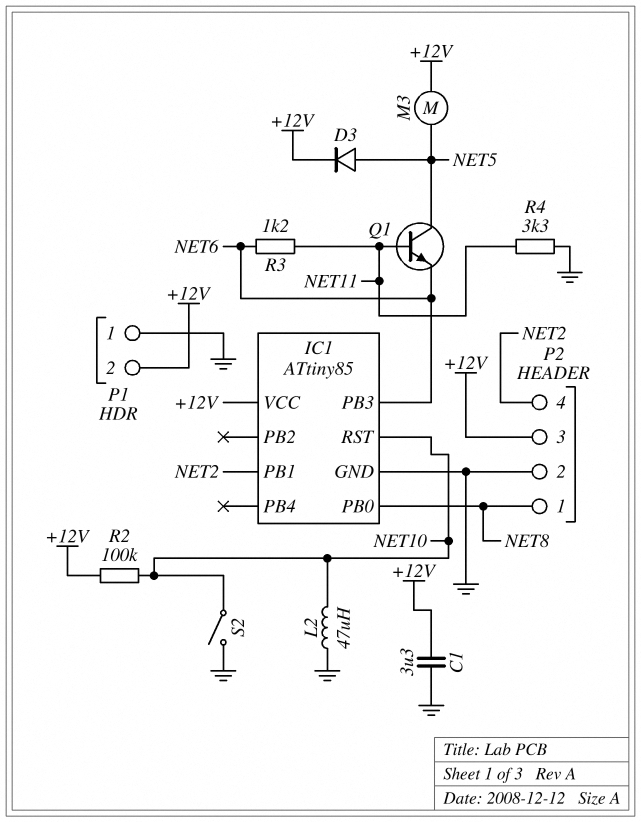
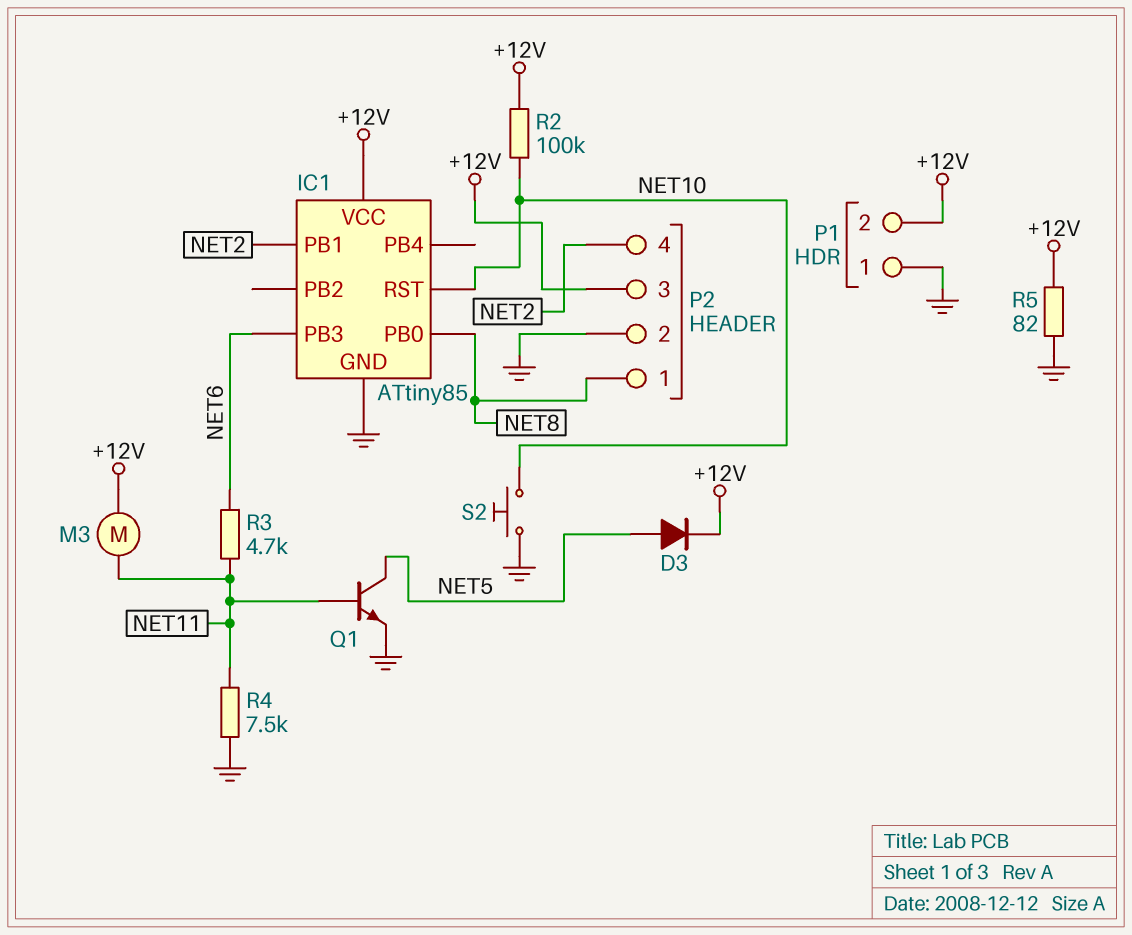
C1: 3.3uF (+12V, GND) -> none
L2: 47uH (GND, NET10) -> none
M3: motor (+12V, NET5) -> motor (+12V, NET11)
Q1: NPN (B NET11, C NET5, E NET6) -> NPN (B NET11, C NET5, E GND)
R3: 1.2k (NET6, NET11) -> 4.7k (NET6, NET11)
R4: 3.3k (GND, NET11) -> 7.5k (GND, NET11)
R5: none -> 82 (+12V, GND)
S2: switch (GND, NET10) -> button (GND, NET10)

